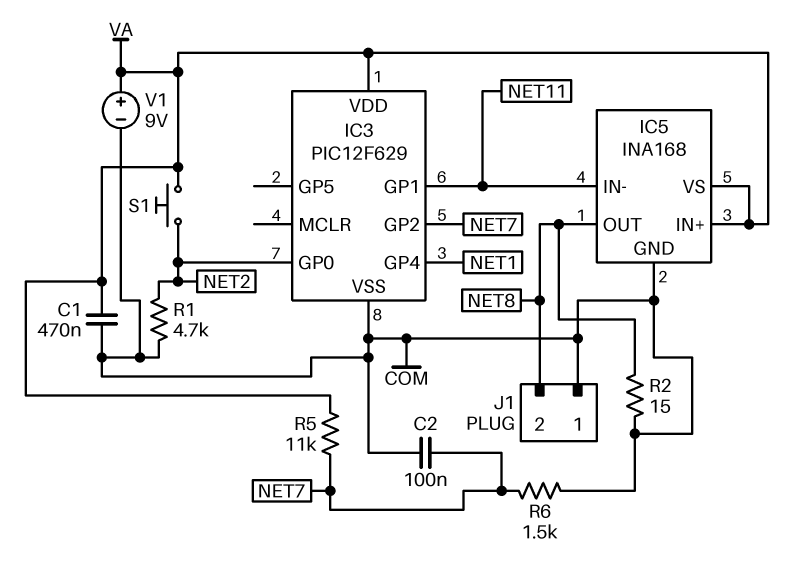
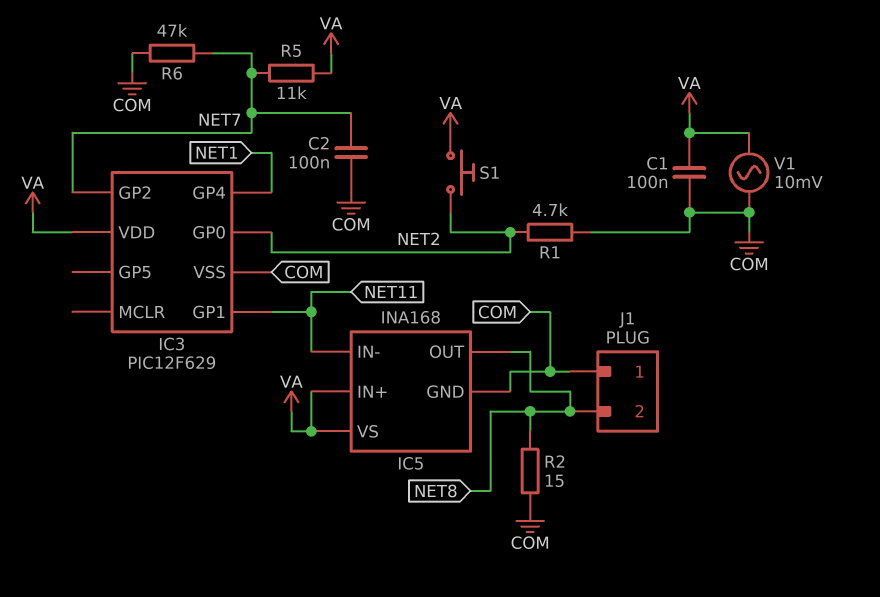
C1: 470nF (COM, VA) -> 100nF (COM, VA)
R6: 1.5k (COM, NET7) -> 47k (COM, NET7)
V1: 9V (plus VA, minus COM) -> AC 10mV (COM, VA)

